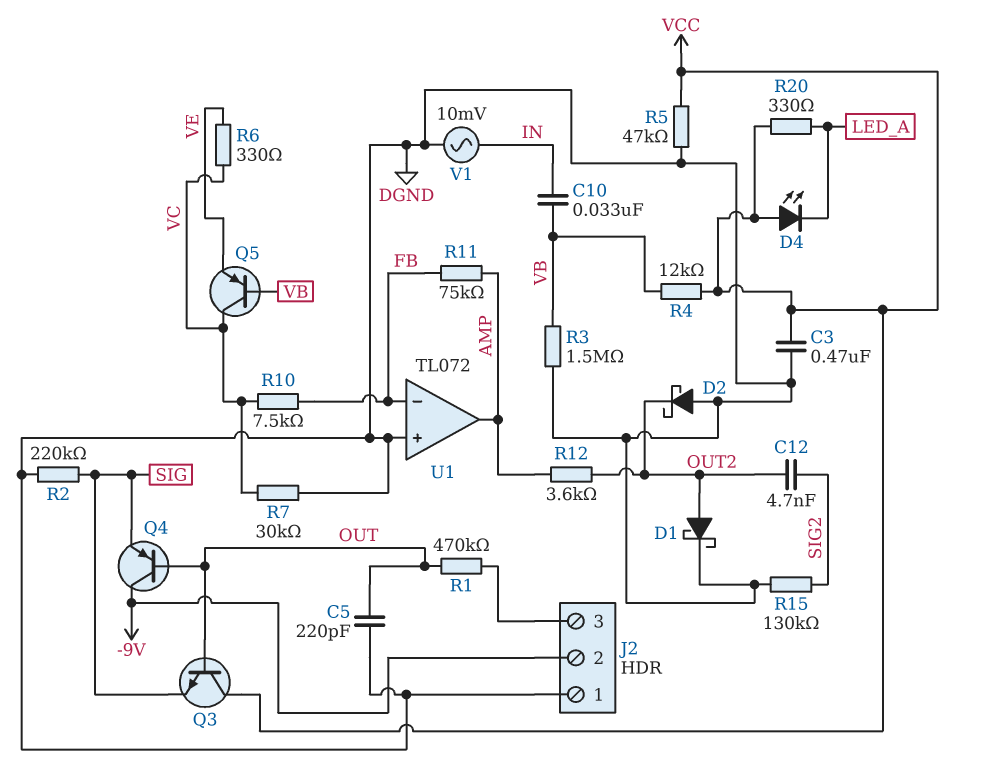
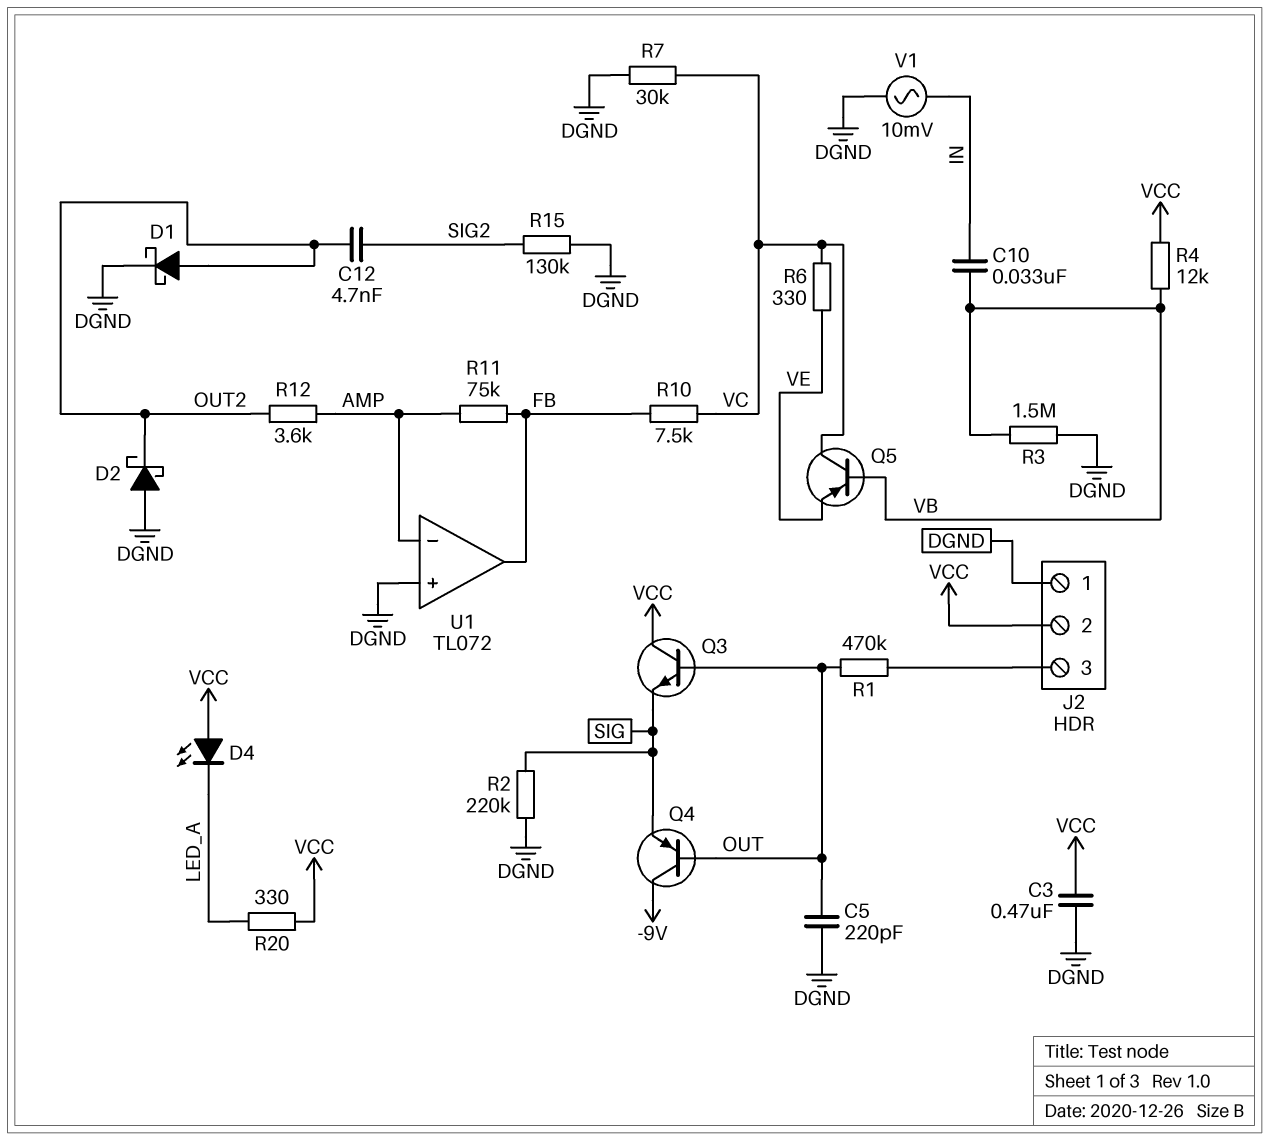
J2 pin 2: -9V -> VCC
R5: 47k (DGND, VCC) -> none
U1 pin in-: FB -> AMP
U1 pin out: AMP -> FB

